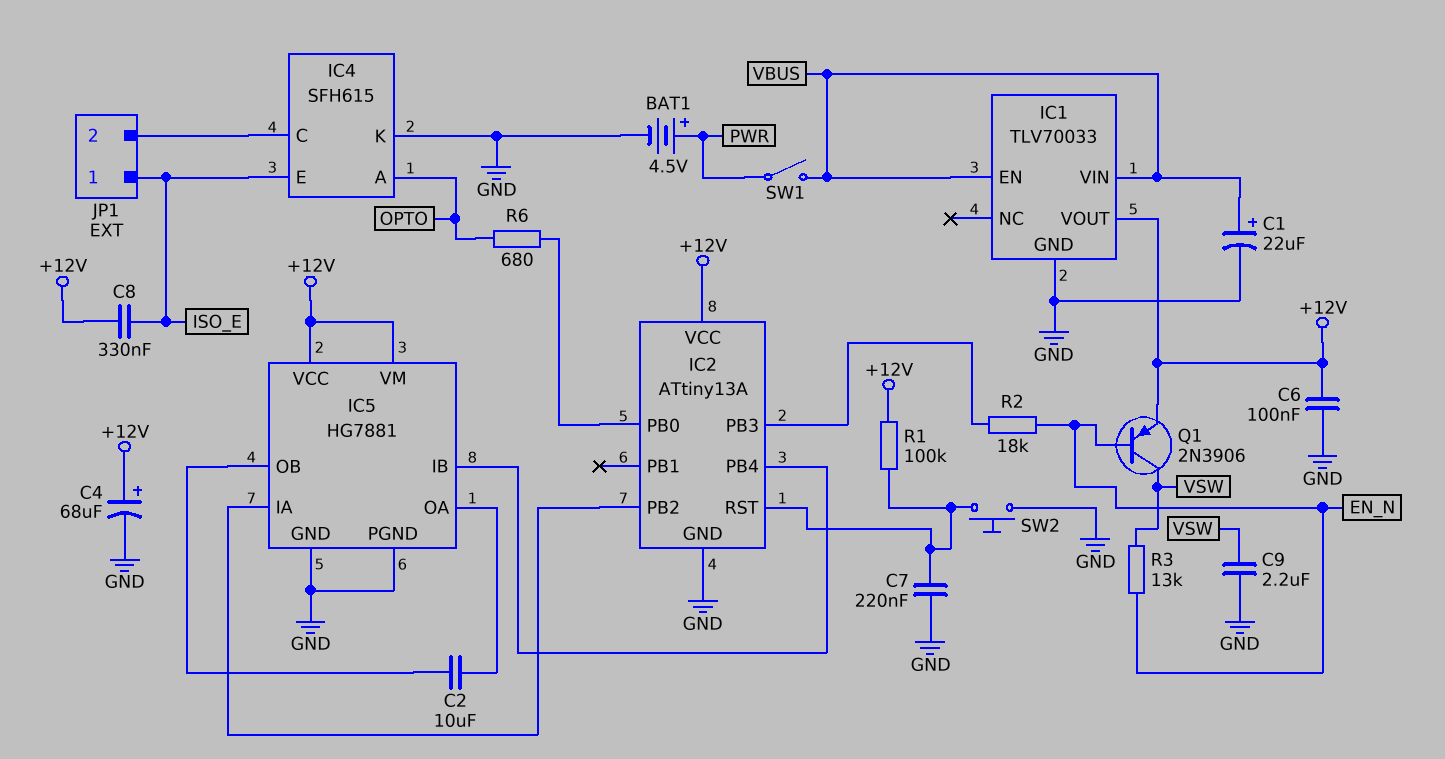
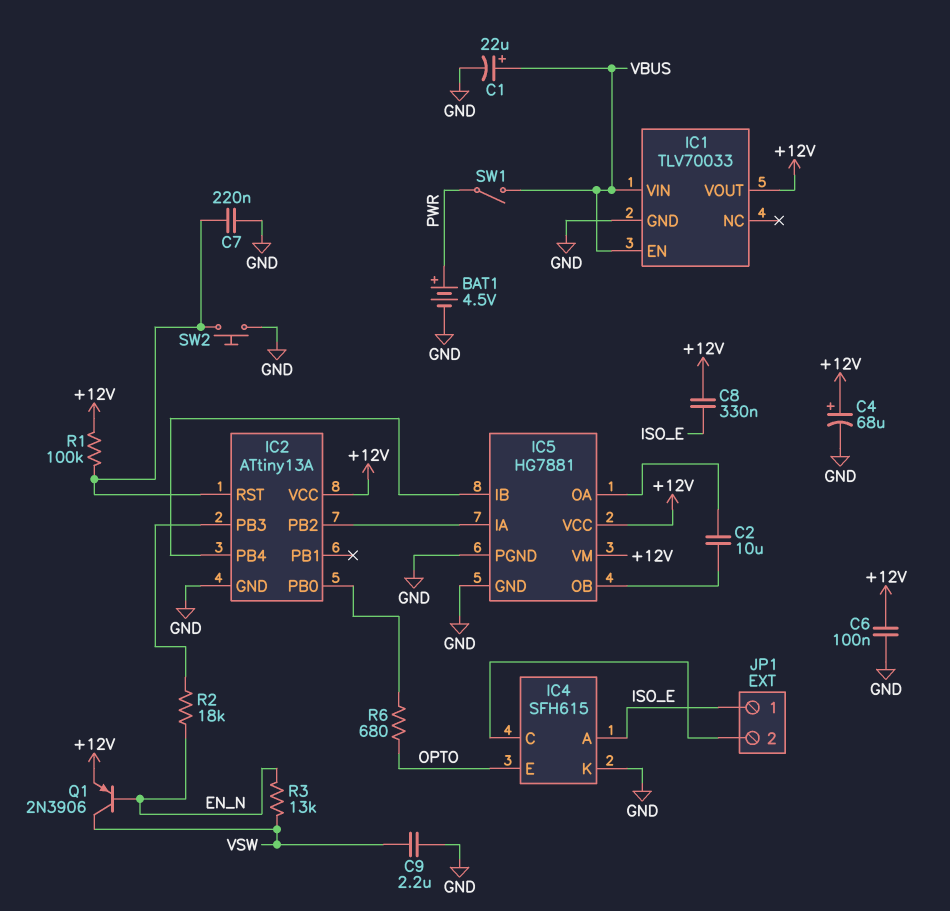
IC4 pin A: OPTO -> ISO_E
IC4 pin E: ISO_E -> OPTO

